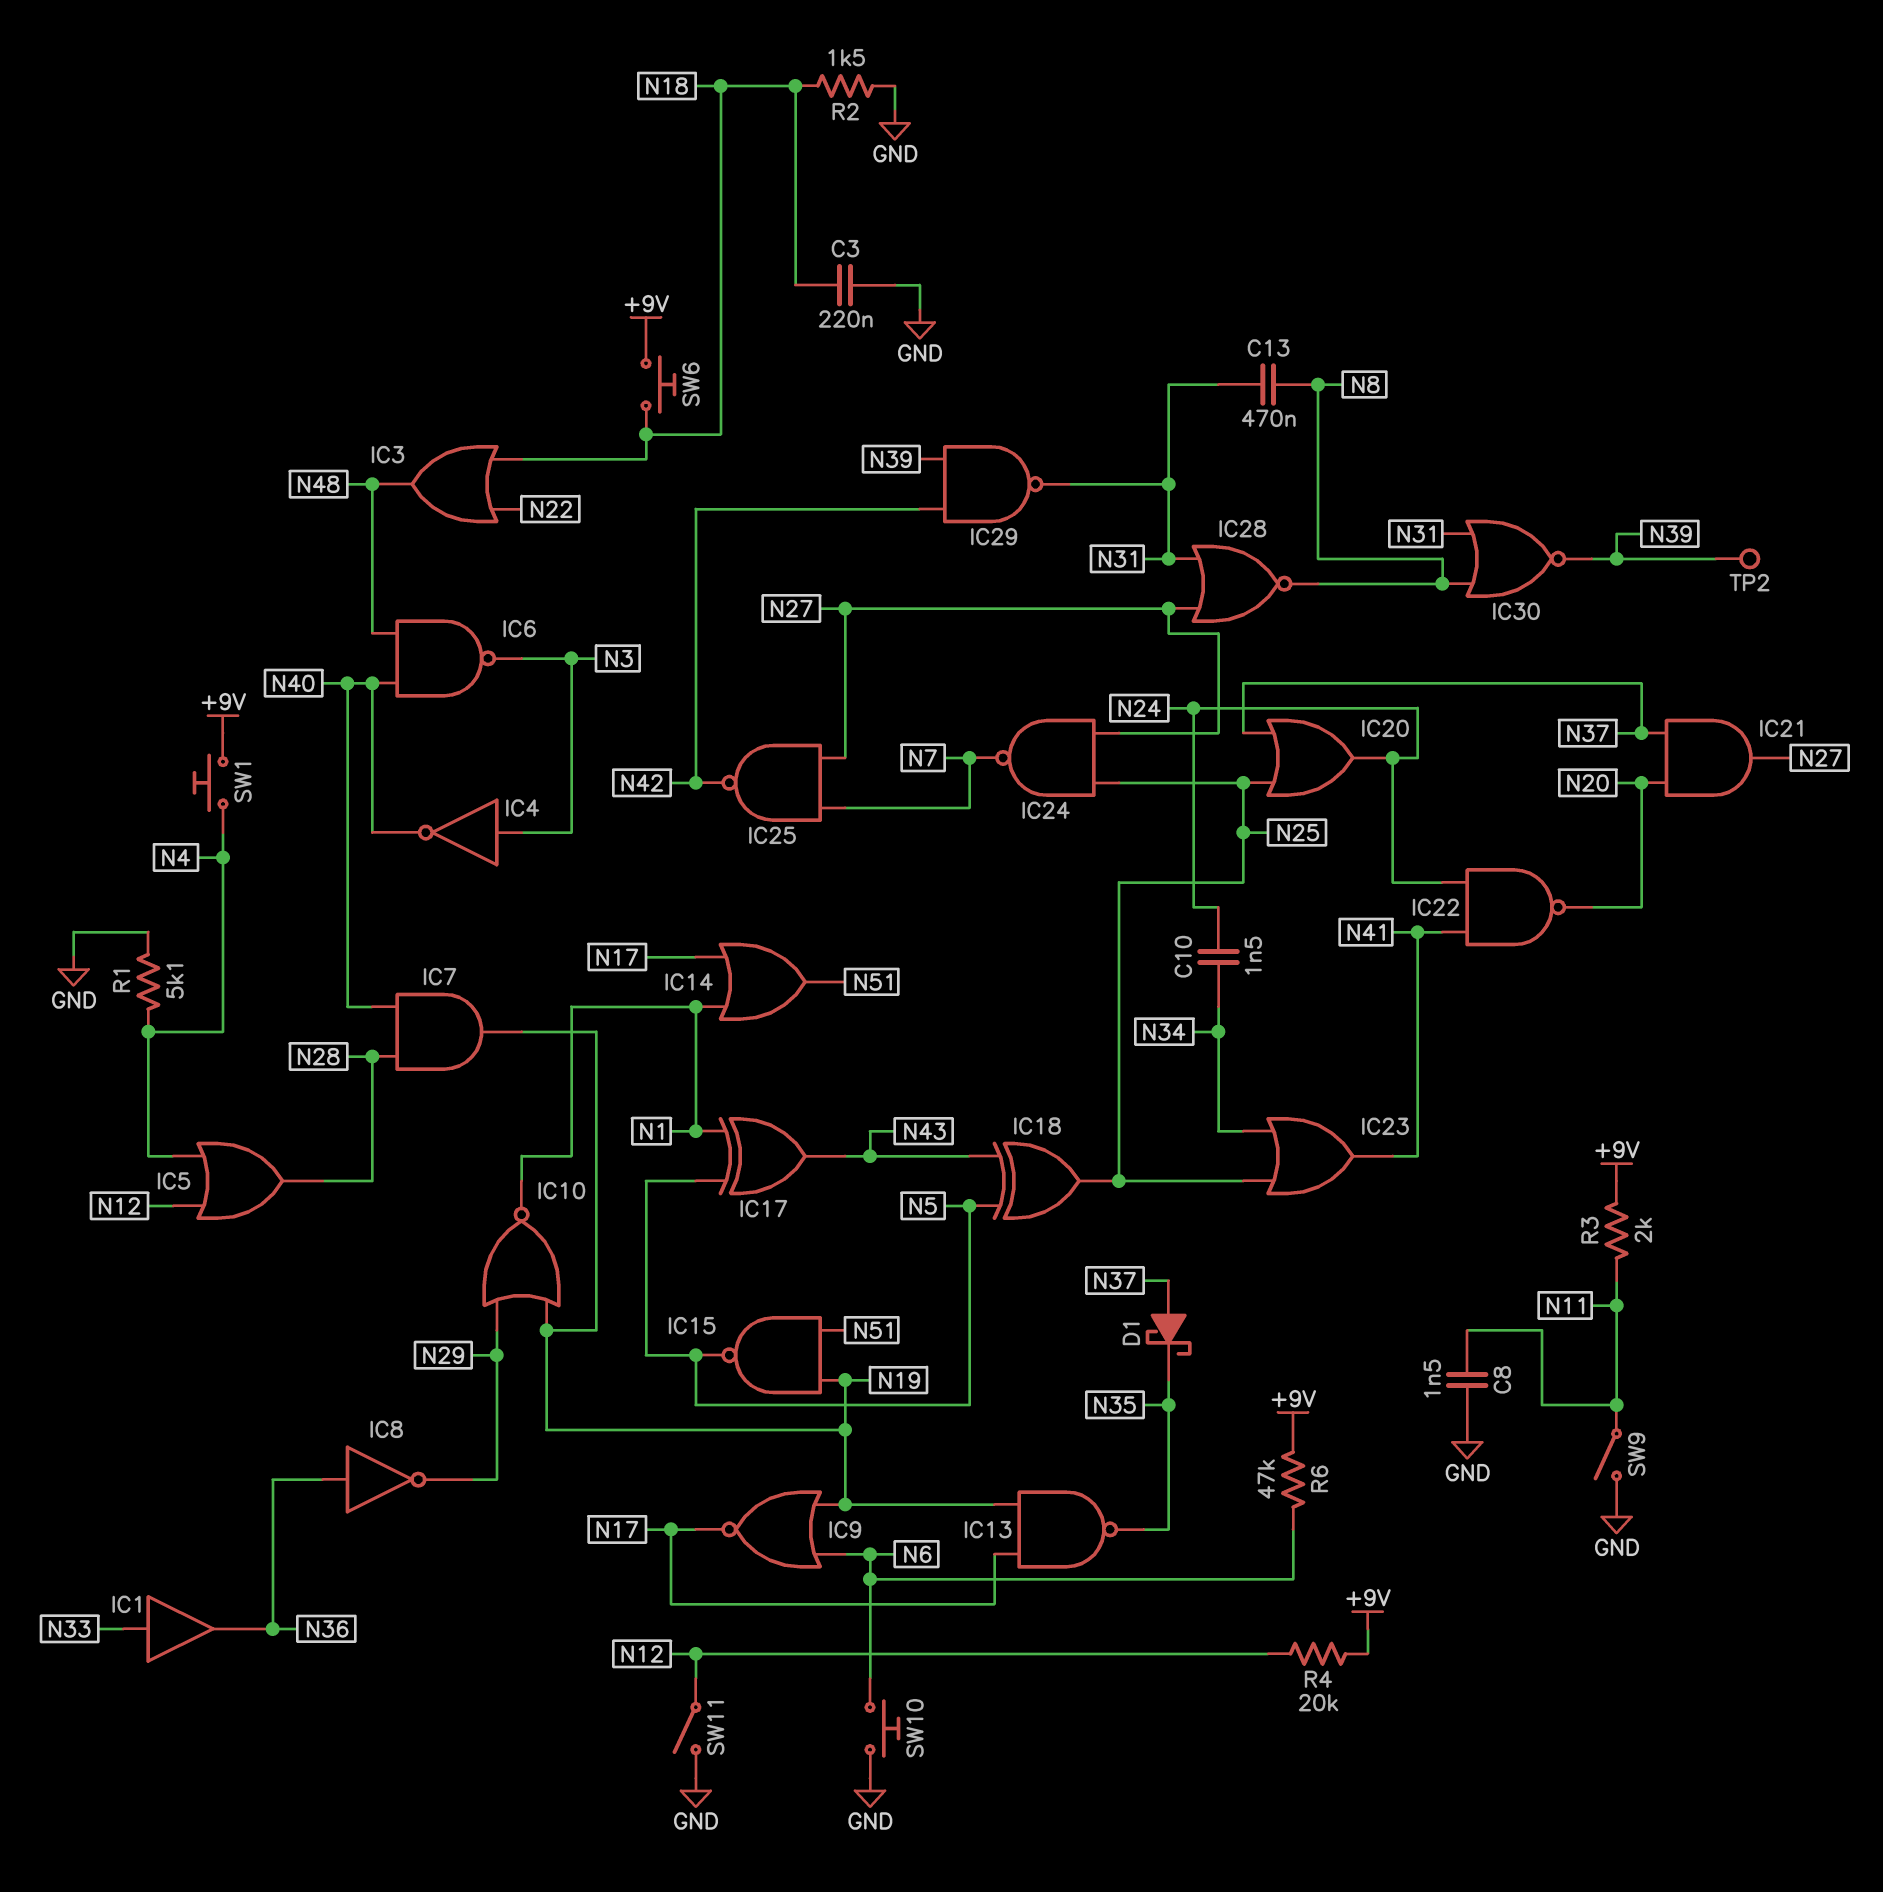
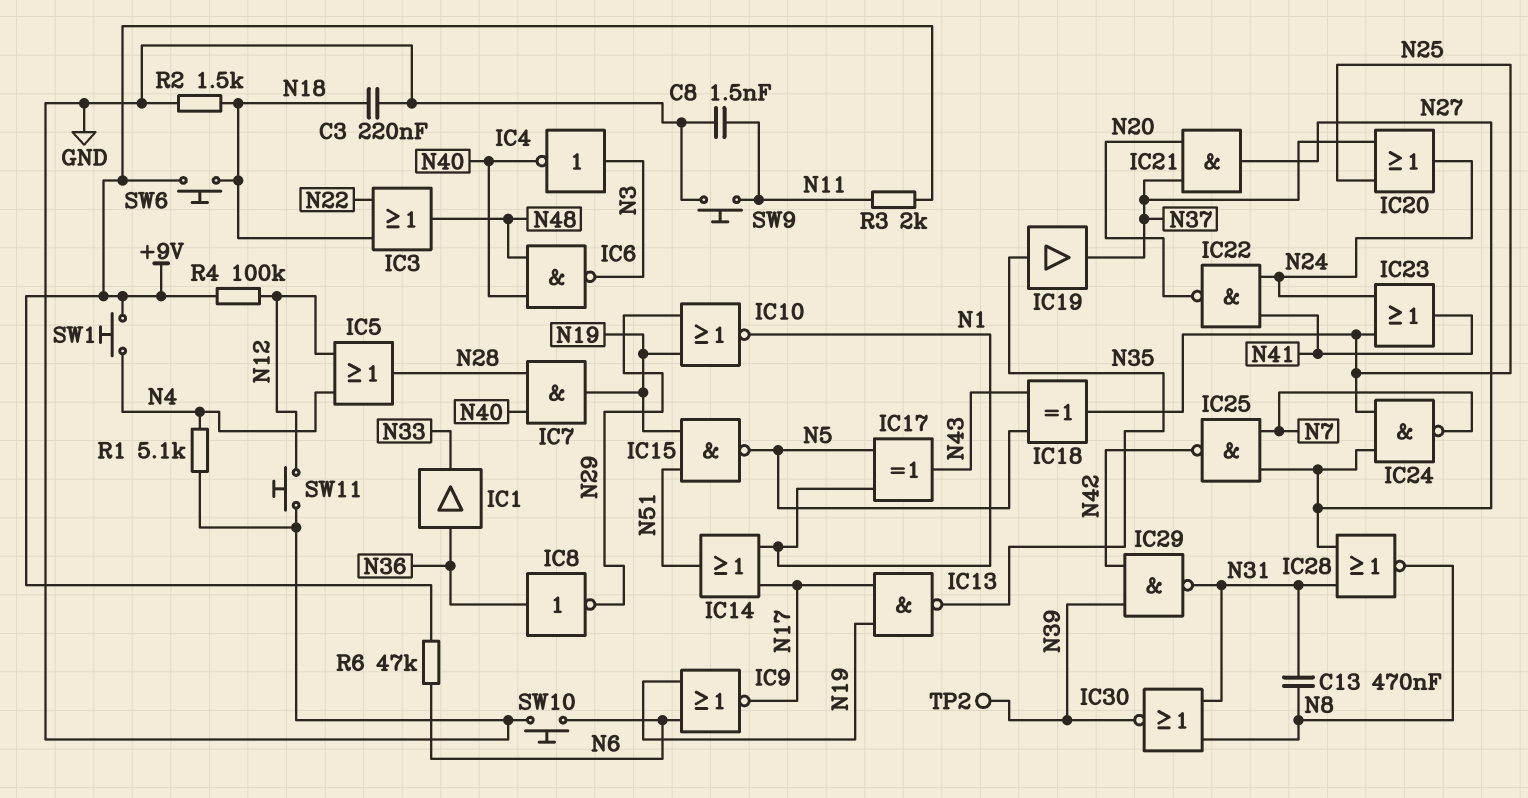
C10: 1.5nF (N24, N34) -> none
D1: schottky (A N37, K N35) -> none
IC1: buffer (in N33, out N36) -> buffer (in N36, out N33)
IC19: none -> buffer (in N35, out N37)
IC23: OR (in N25, in N34, out N41) -> OR (in N24, in N25, out N41)
R4: 20k (+9V, N12) -> 100k (+9V, N12)
SW9: switch (GND, N11) -> button (GND, N11)
SW11: switch (GND, N12) -> button (GND, N12)

